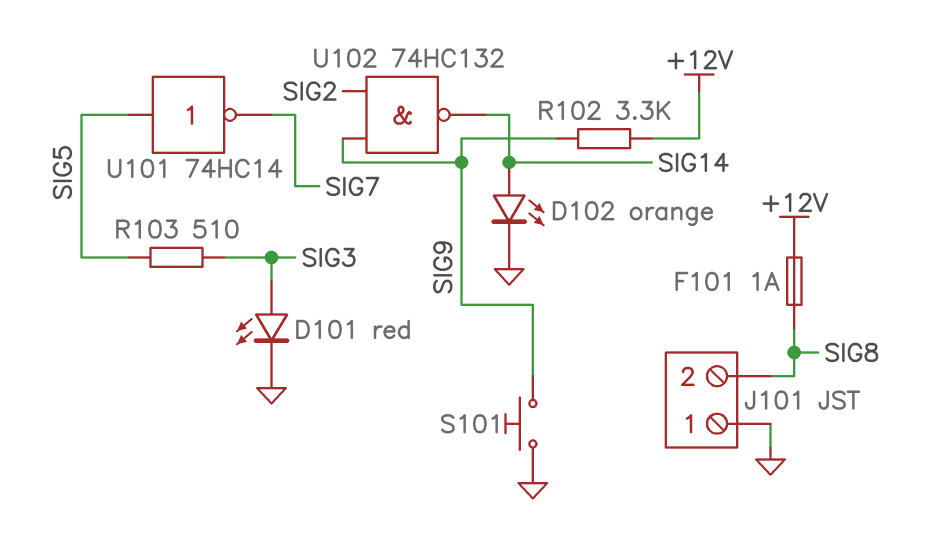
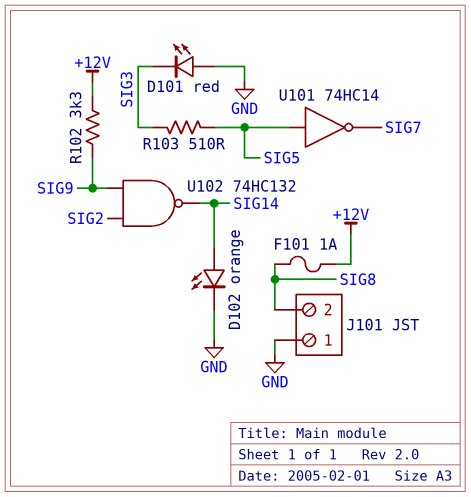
D101: LED red (A SIG3, K GND) -> LED red (A GND, K SIG3)
S101: button (GND, SIG9) -> none

